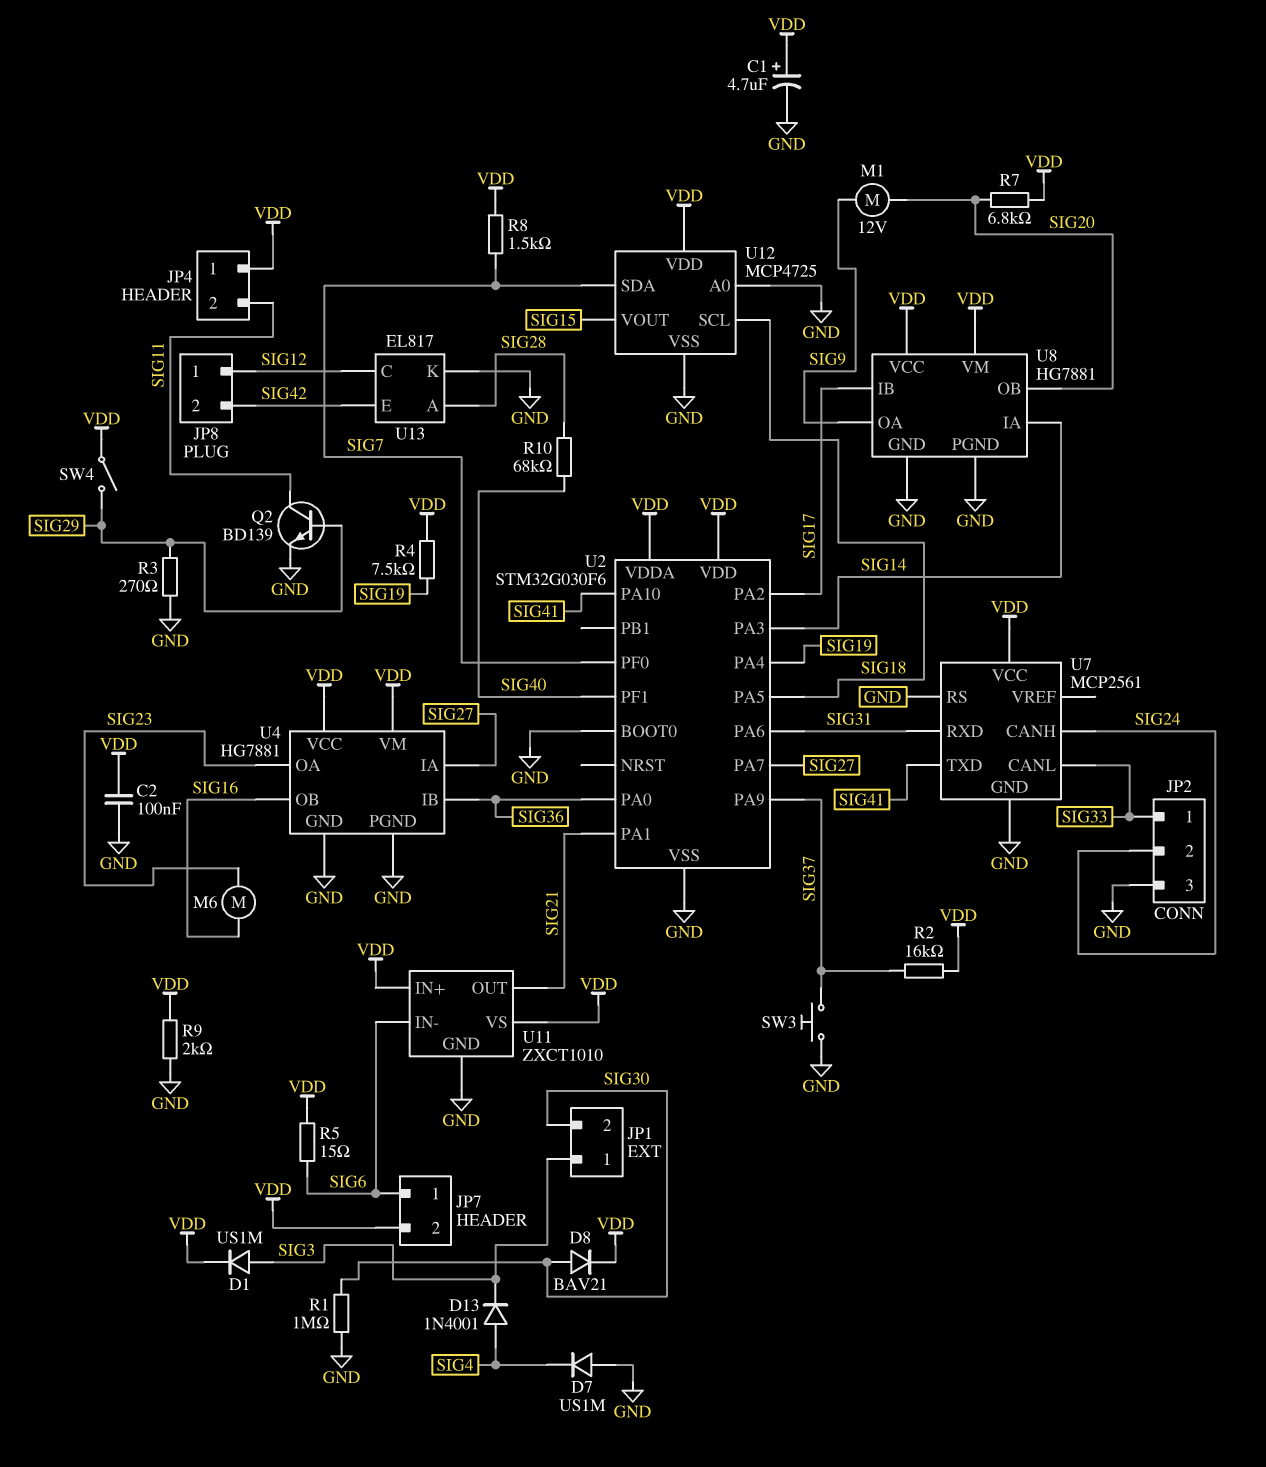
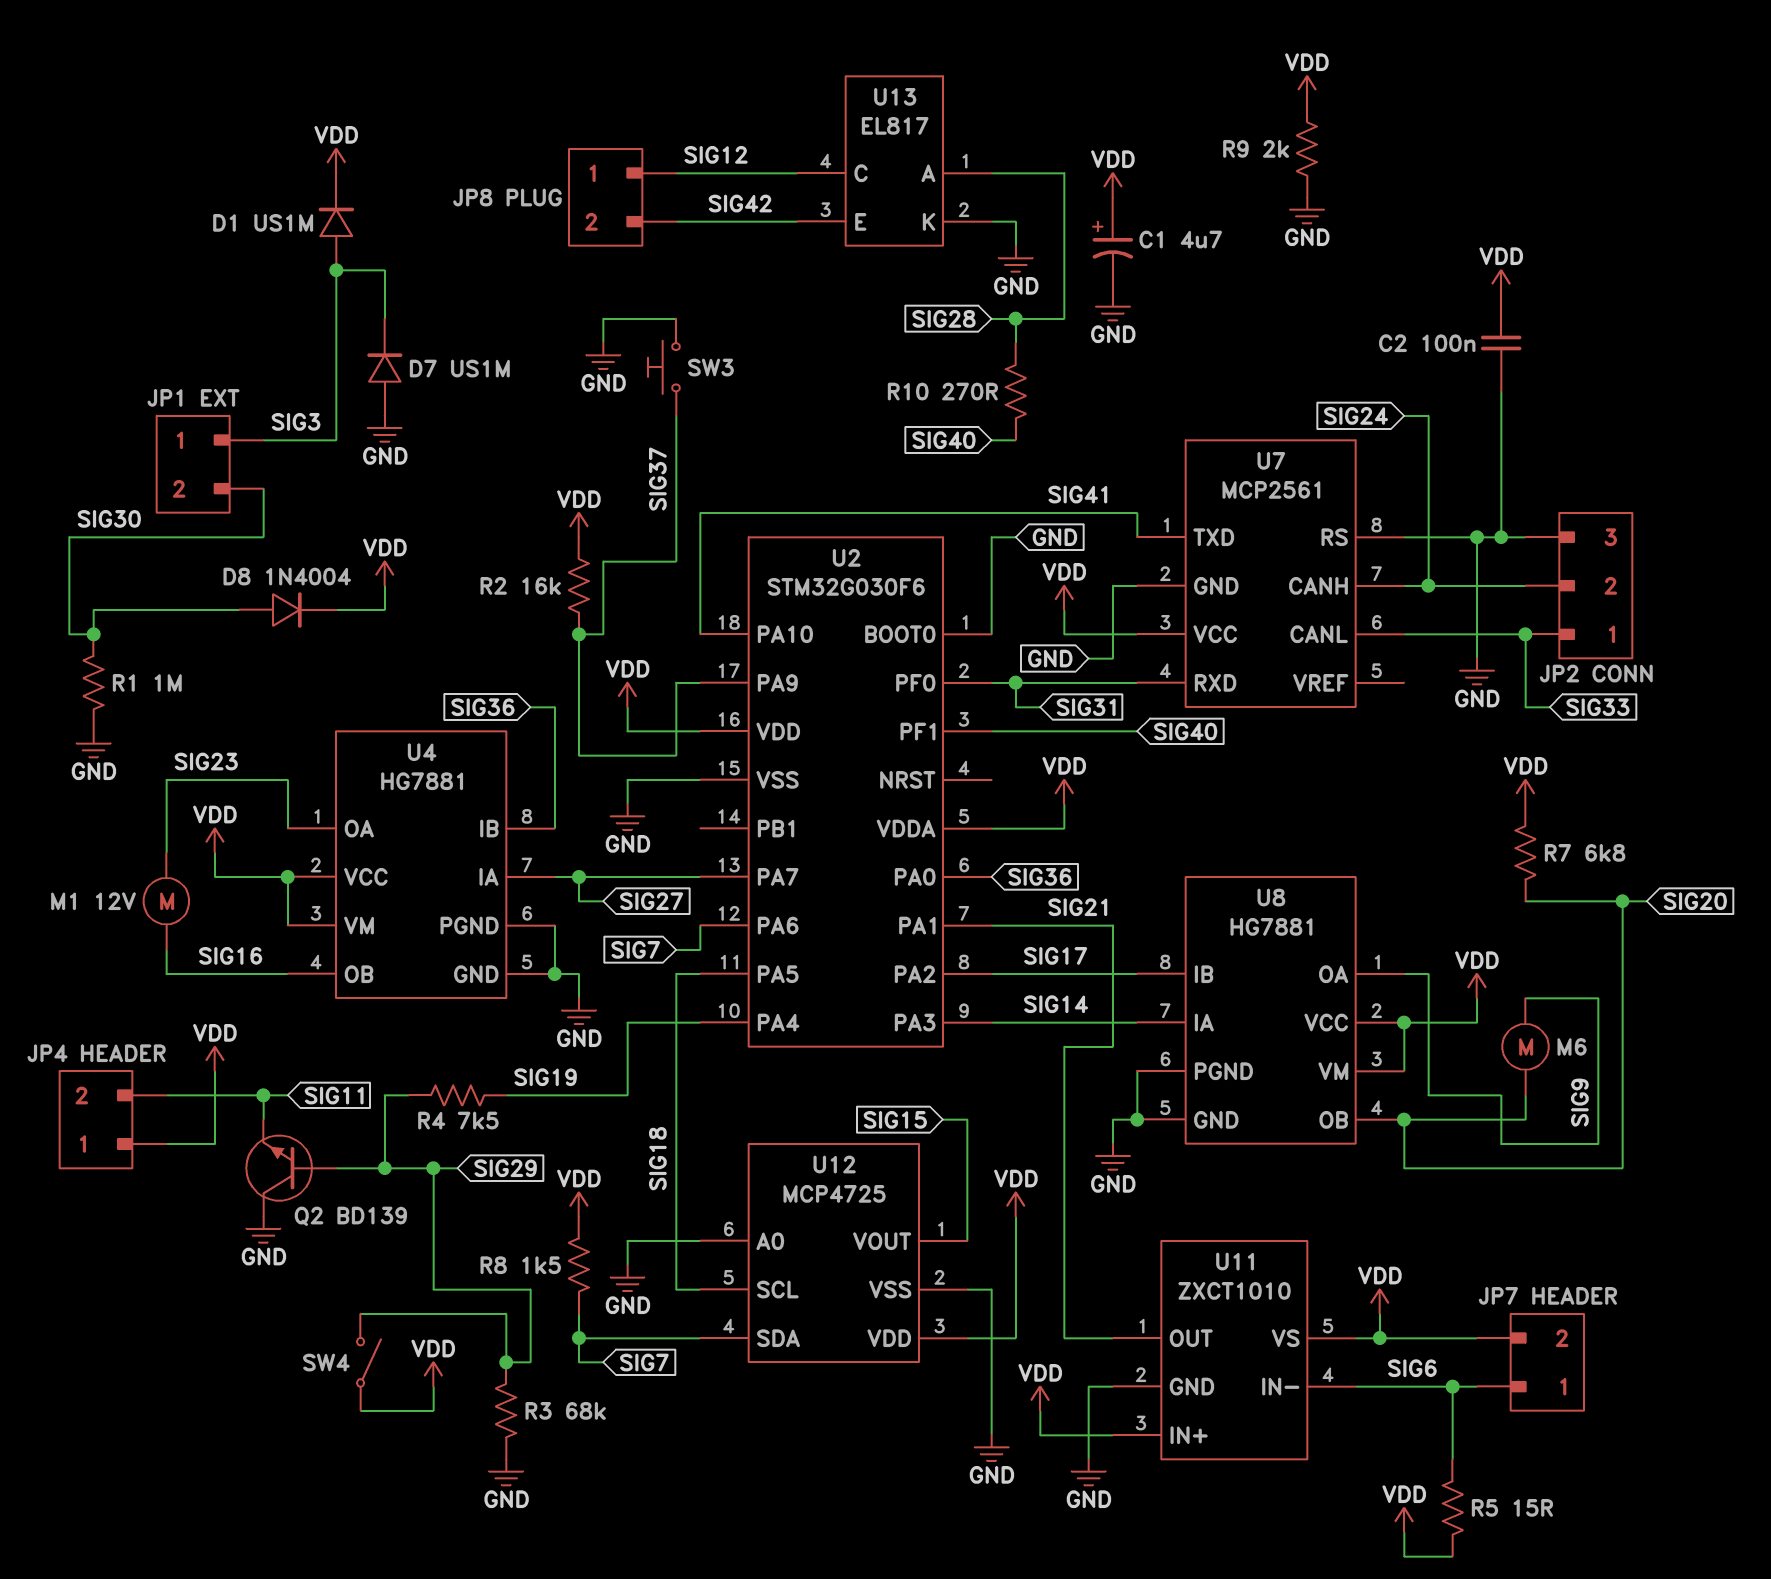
D7: diode US1M (A GND, K SIG4) -> diode US1M (A GND, K SIG3)
D8: diode BAV21 (A SIG30, K VDD) -> diode 1N4004 (A SIG30, K VDD)
D13: diode 1N4001 (A SIG4, K SIG3) -> none
M1: motor 12V (SIG9, SIG20) -> motor 12V (SIG16, SIG23)
M6: motor (SIG16, SIG23) -> motor (SIG9, SIG20)
Q2: NPN BD139 (B SIG29, C SIG11, E GND) -> NPN BD139 (B SIG29, C GND, E SIG11)
R3: 270 (GND, SIG29) -> 68k (GND, SIG29)
R4: 7.5k (SIG19, VDD) -> 7.5k (SIG19, SIG29)
R10: 68k (SIG28, SIG40) -> 270 (SIG28, SIG40)
U2 pin PA6: SIG31 -> SIG7
U2 pin PF0: SIG7 -> SIG31

